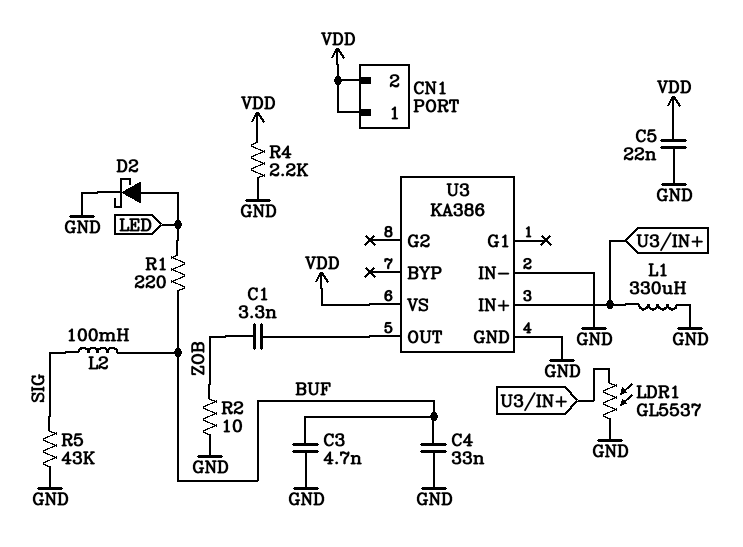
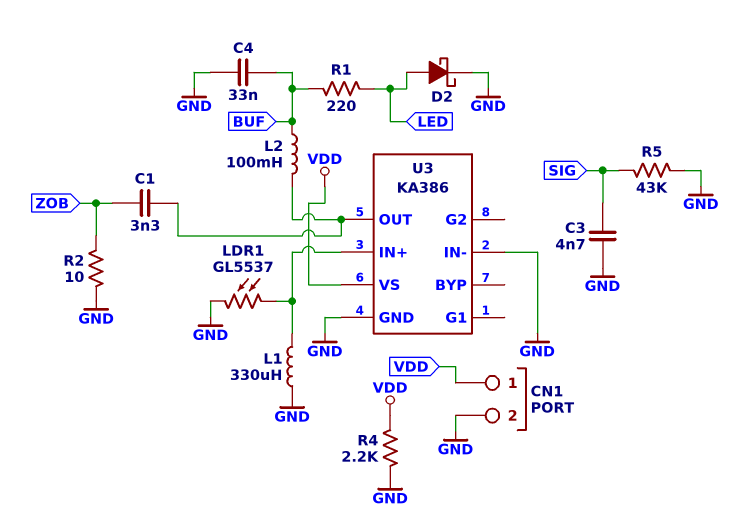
C3: 4.7nF (BUF, GND) -> 4.7nF (GND, SIG)
C5: 22nF (GND, VDD) -> none
CN1 pin 2: VDD -> GND
L2: 100mH (BUF, SIG) -> 100mH (BUF, U3/OUT)

